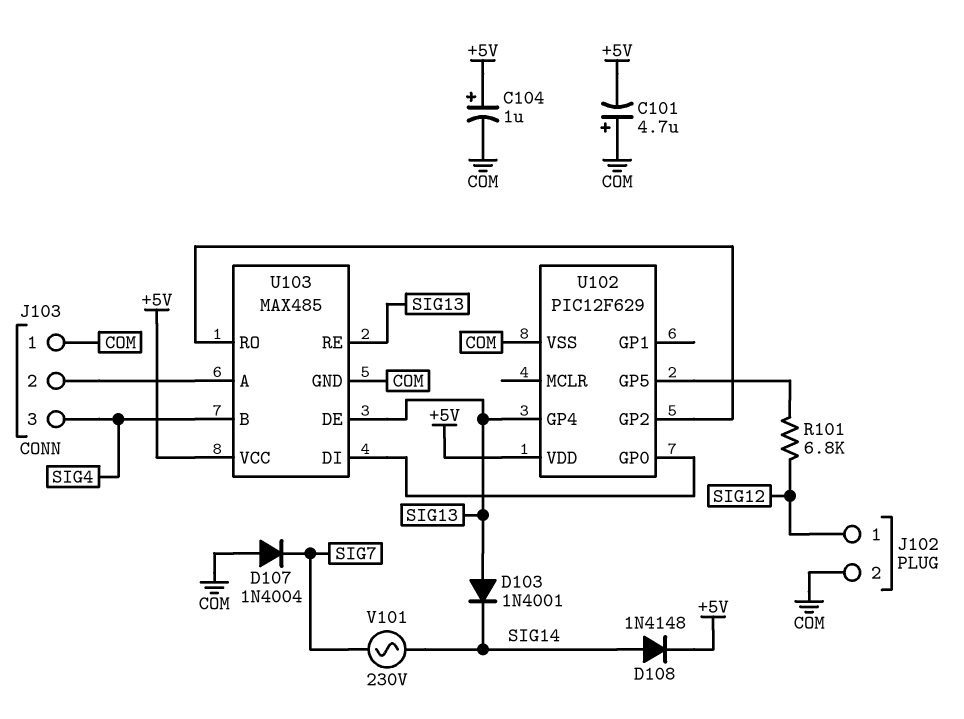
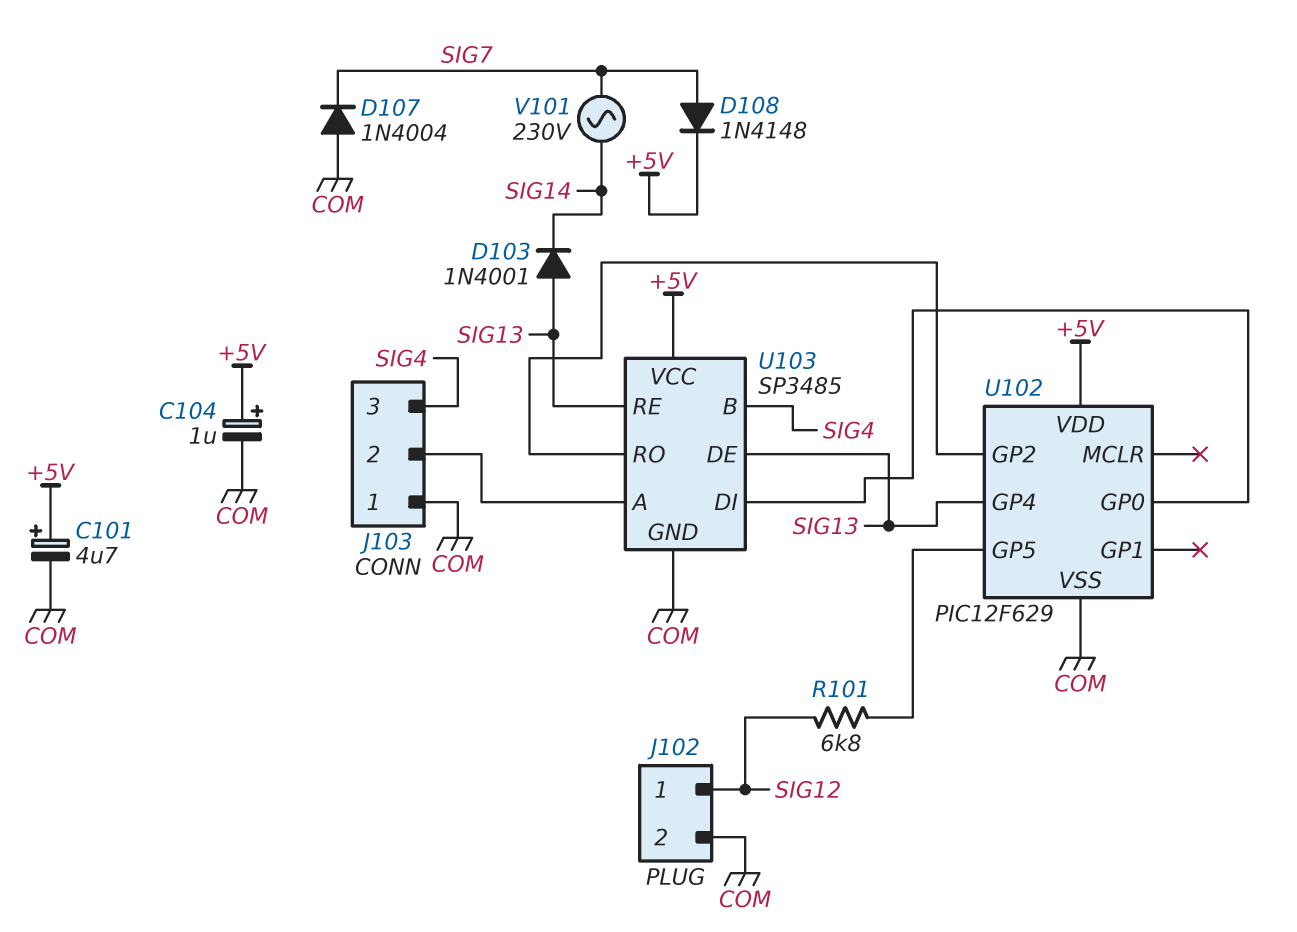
C101: 4.7uF (plus COM, minus +5V) -> 4.7uF (plus +5V, minus COM)
D108: diode 1N4148 (A SIG14, K +5V) -> diode 1N4148 (A SIG7, K +5V)
U103: MAX485 -> SP3485

